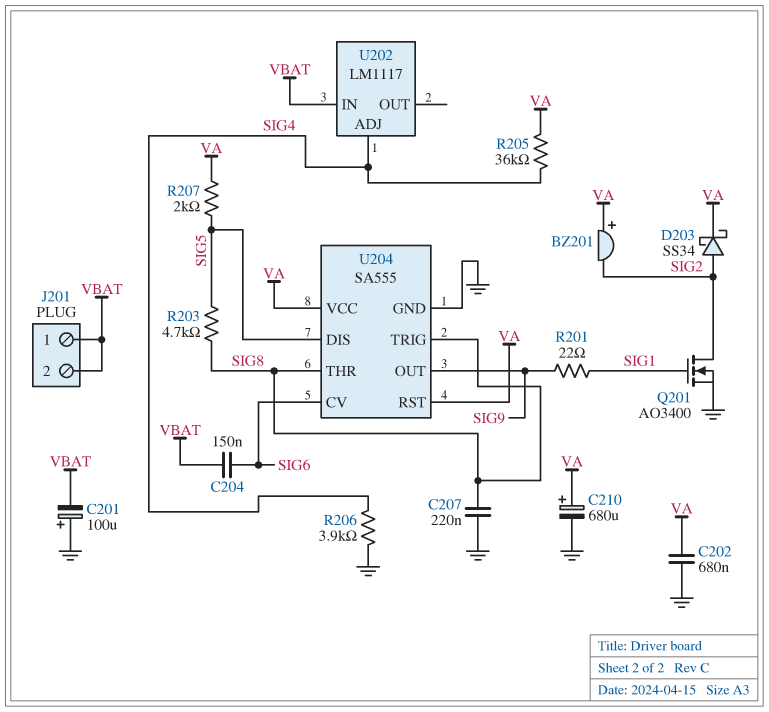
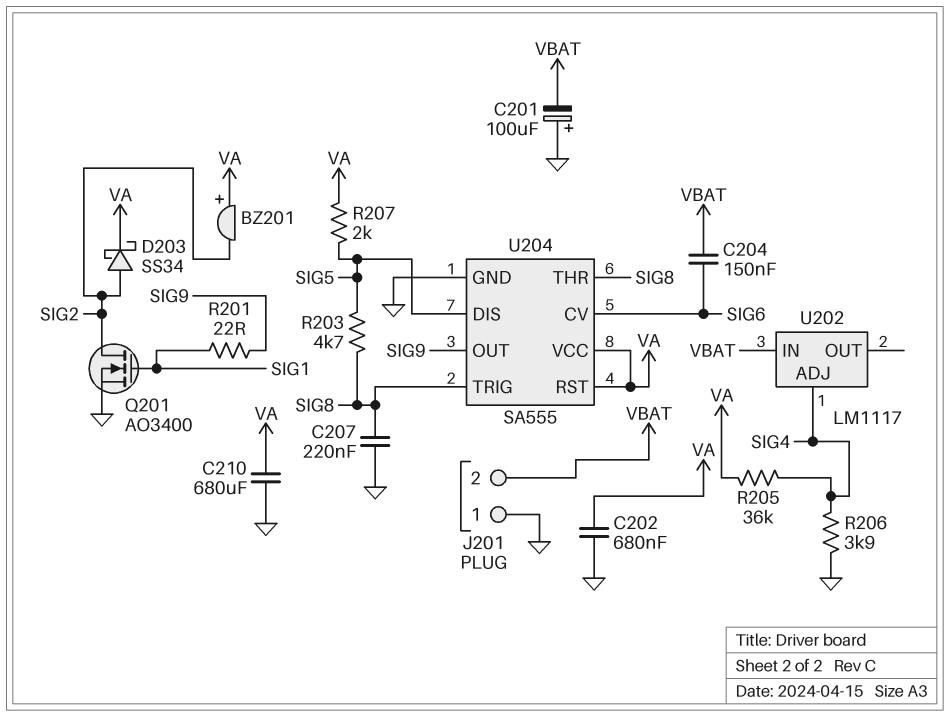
C210: 680uF (plus VA, minus GND) -> 680uF (GND, VA)
J201 pin 1: VBAT -> GND

